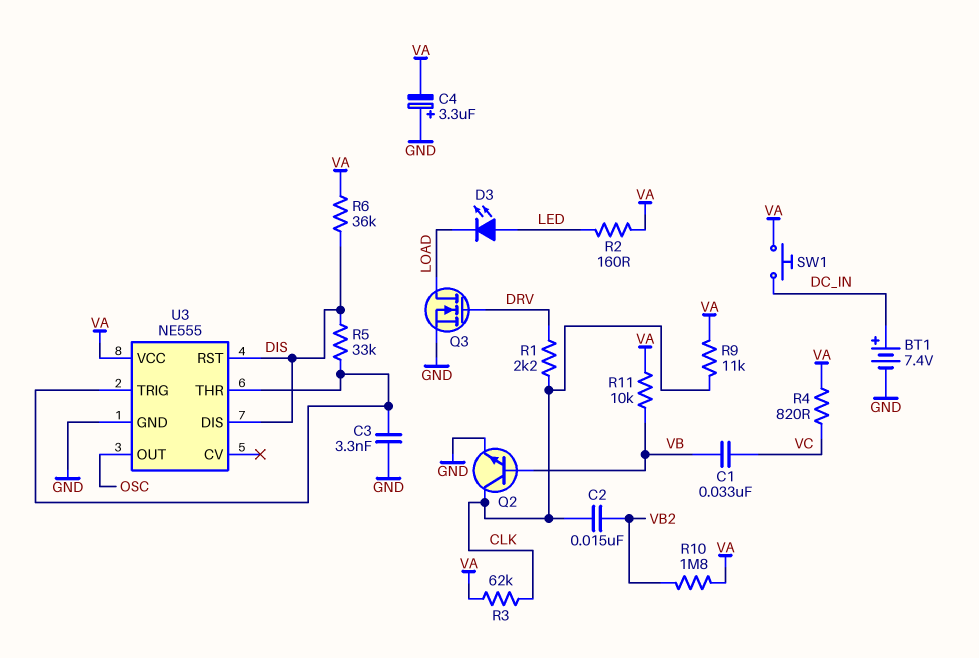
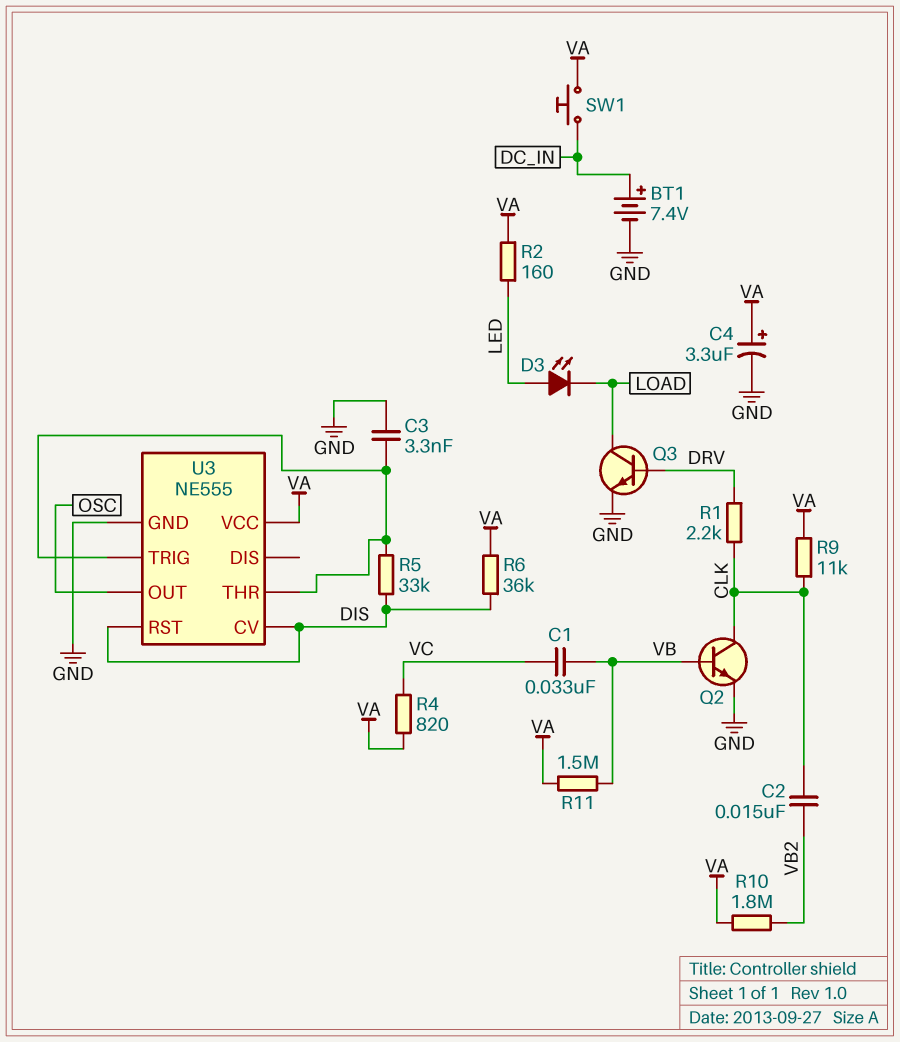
C4: 3.3uF (plus GND, minus VA) -> 3.3uF (plus VA, minus GND)
Q3: NMOS (G DRV, D LOAD, S GND) -> NPN (B DRV, C LOAD, E GND)
R3: 62k (CLK, VA) -> none
R11: 10k (VA, VB) -> 1.5M (VA, VB)
U3 pin CV: none -> DIS
U3 pin DIS: DIS -> none

